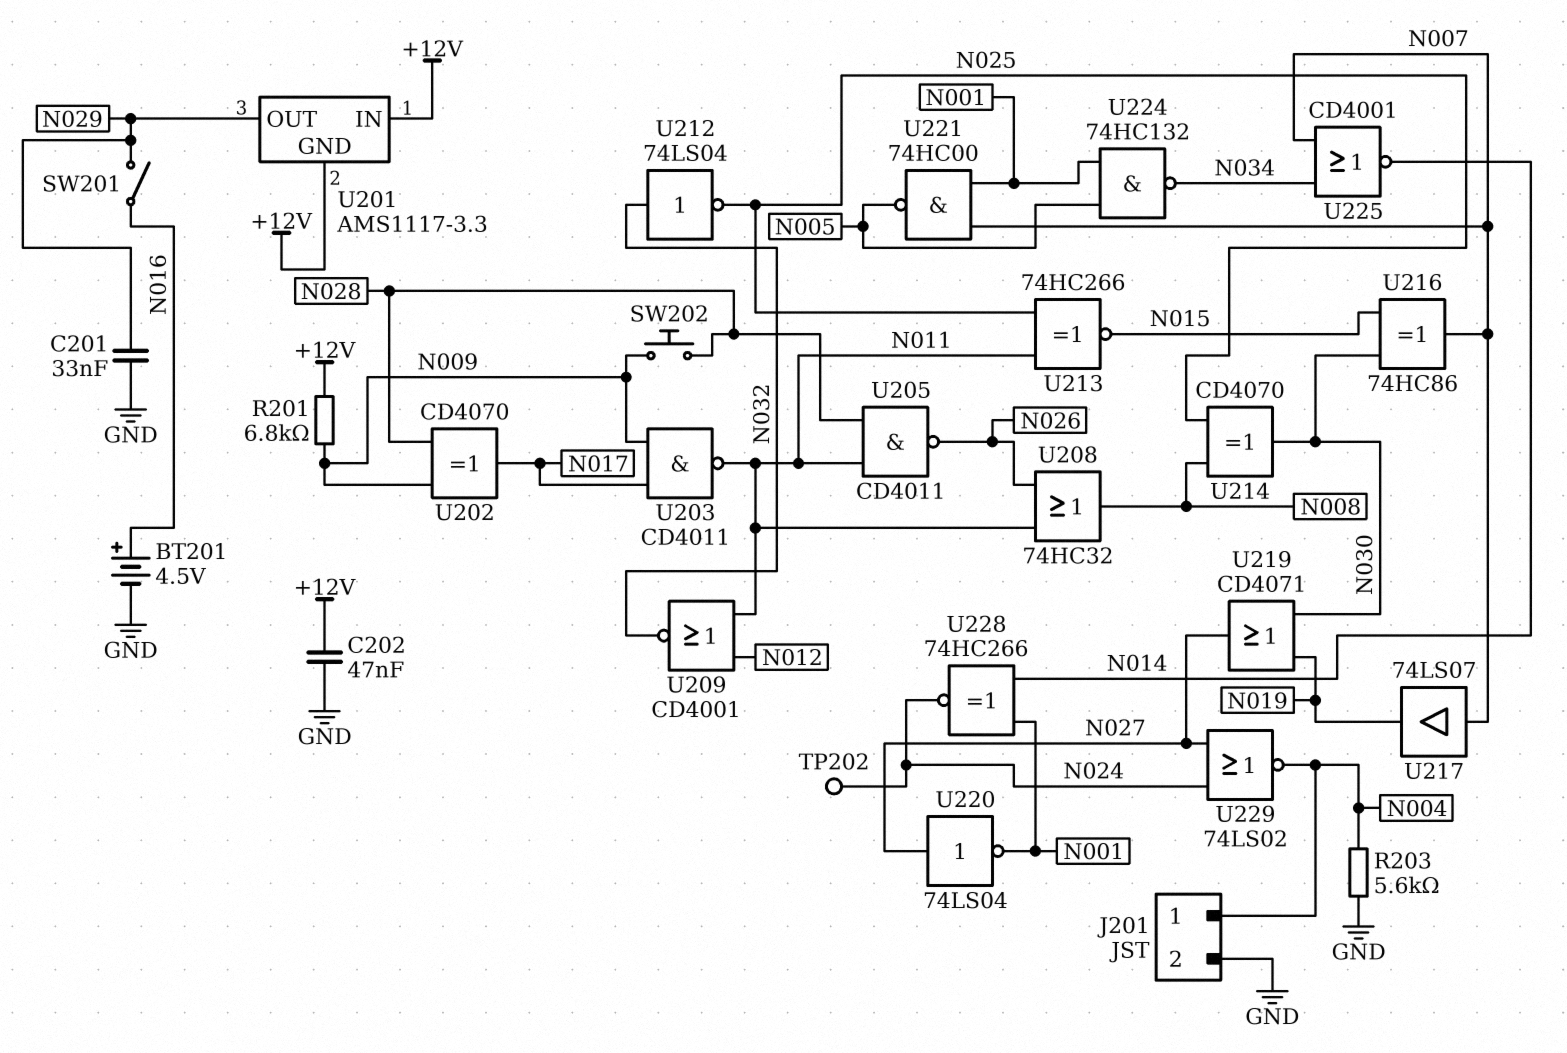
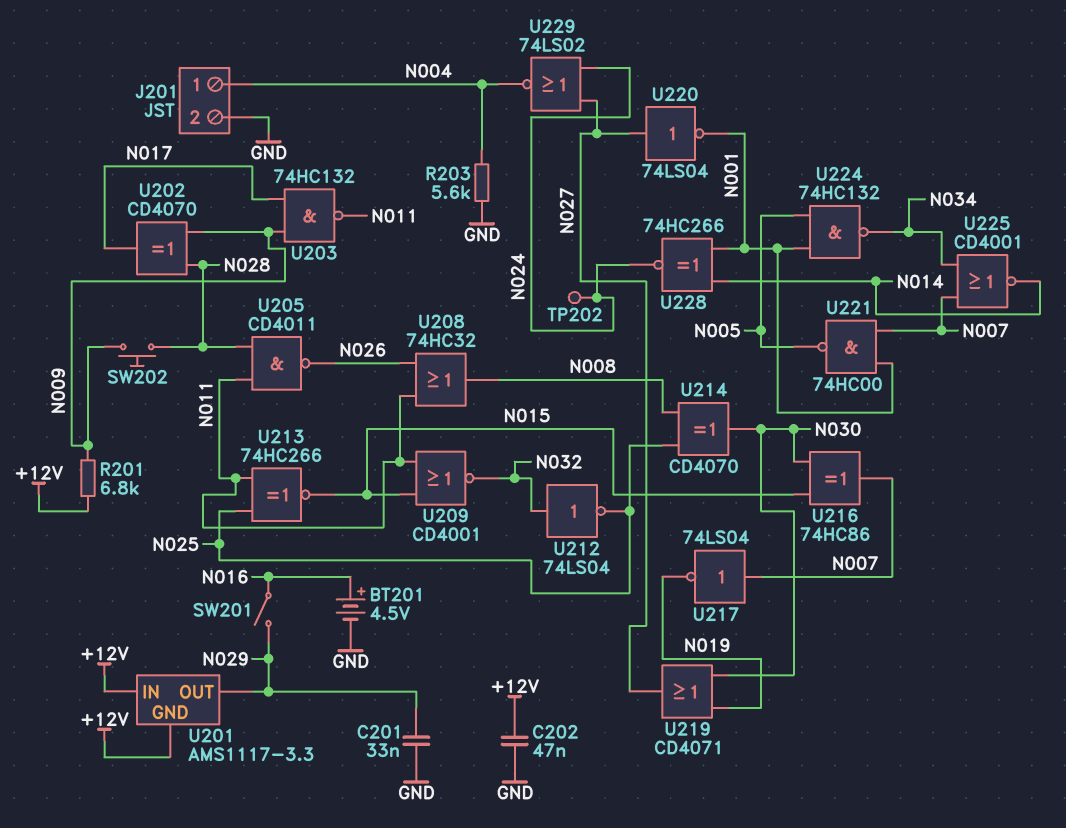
U203: NAND CD4011 (in N009, in N017, out N011) -> NAND 74HC132 (in N009, in N017, out N011)
U209: NOR CD4001 (in N011, in N012, out N032) -> NOR CD4001 (in N011, in N015, out N032)
U217: buffer 74LS07 (in N007, out N019) -> NOT 74LS04 (in N007, out N019)

